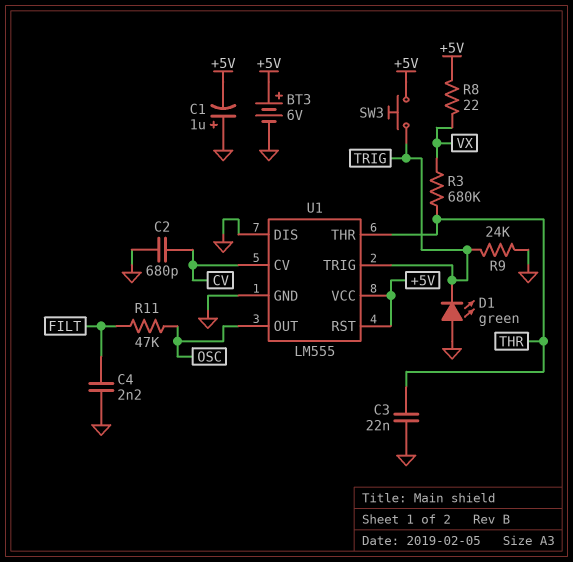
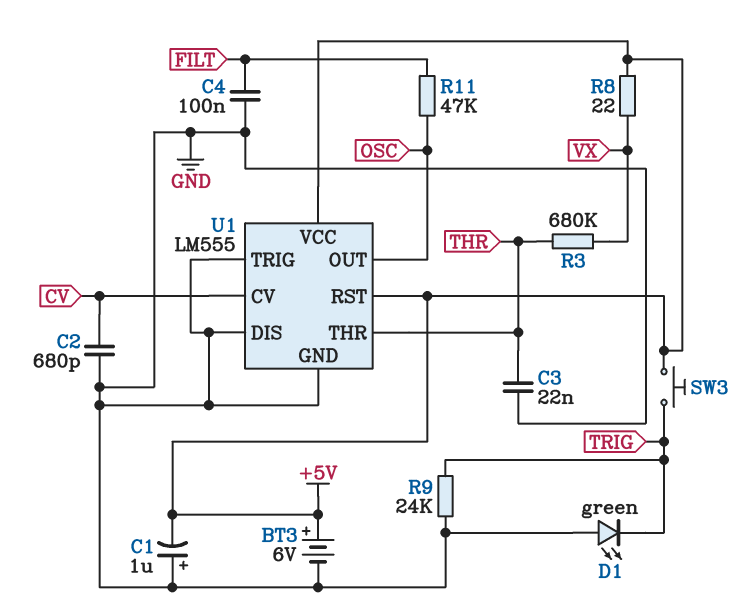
C4: 2.2nF (FILT, GND) -> 100nF (FILT, GND)
U1 pin TRIG: TRIG -> GND

